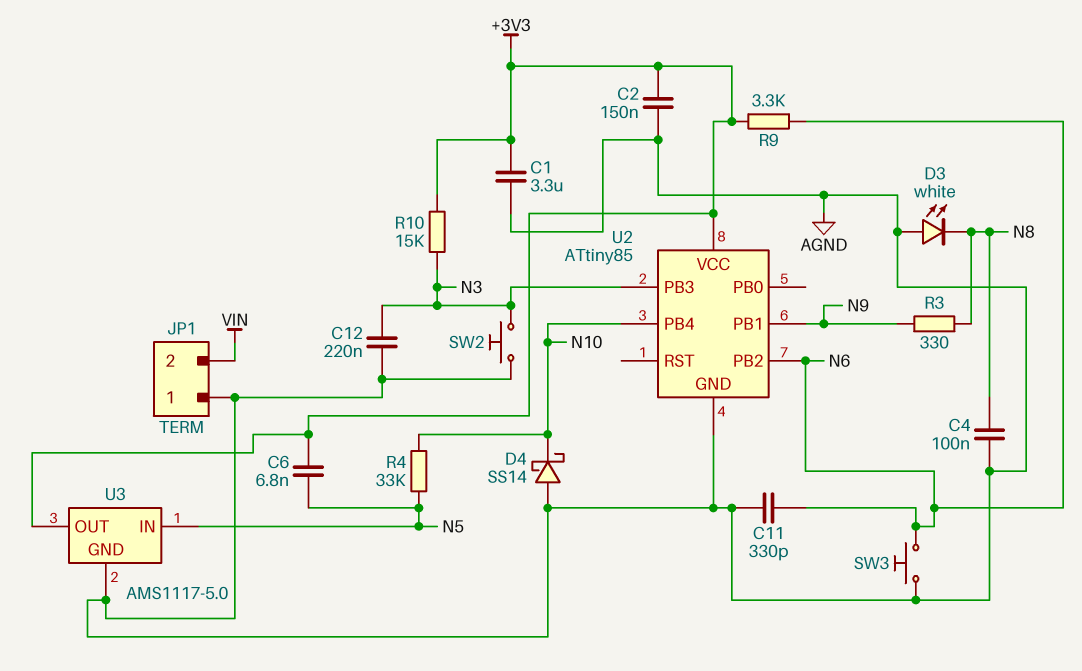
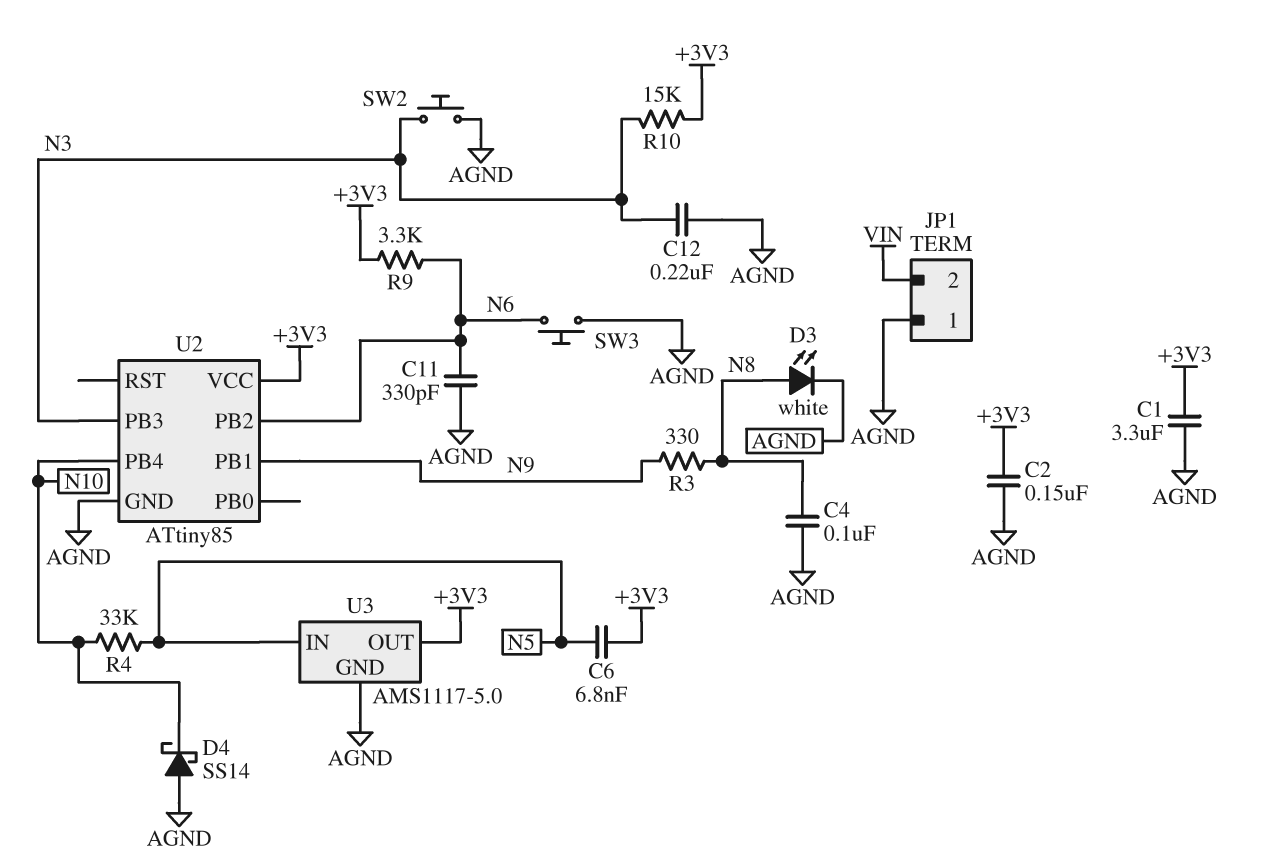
D3: LED white (A AGND, K N8) -> LED white (A N8, K AGND)

